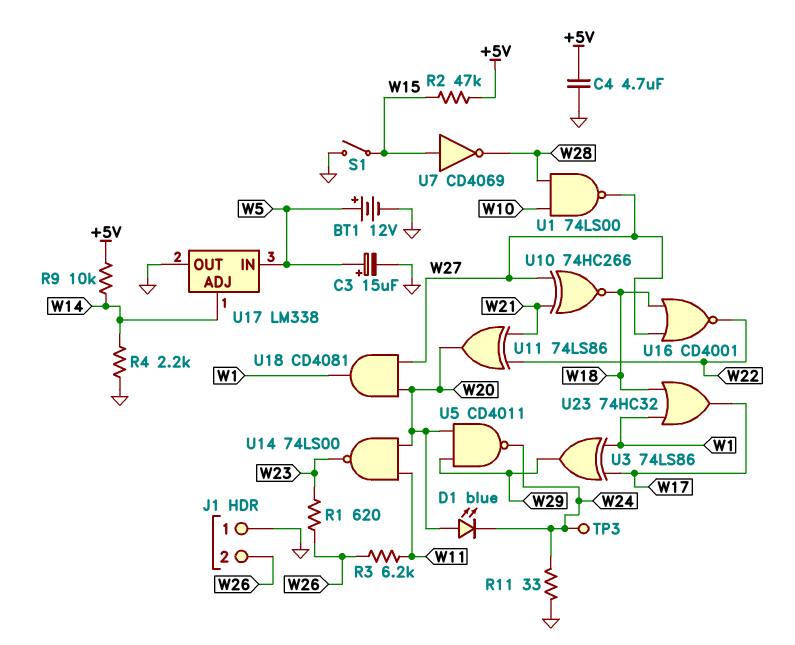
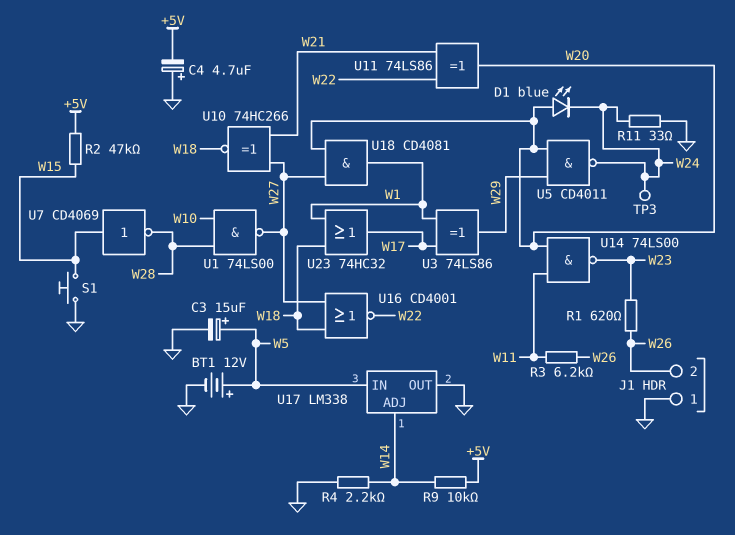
C4: 4.7uF (+5V, GND) -> 4.7uF (plus GND, minus +5V)
S1: switch (GND, W15) -> button (GND, W15)

